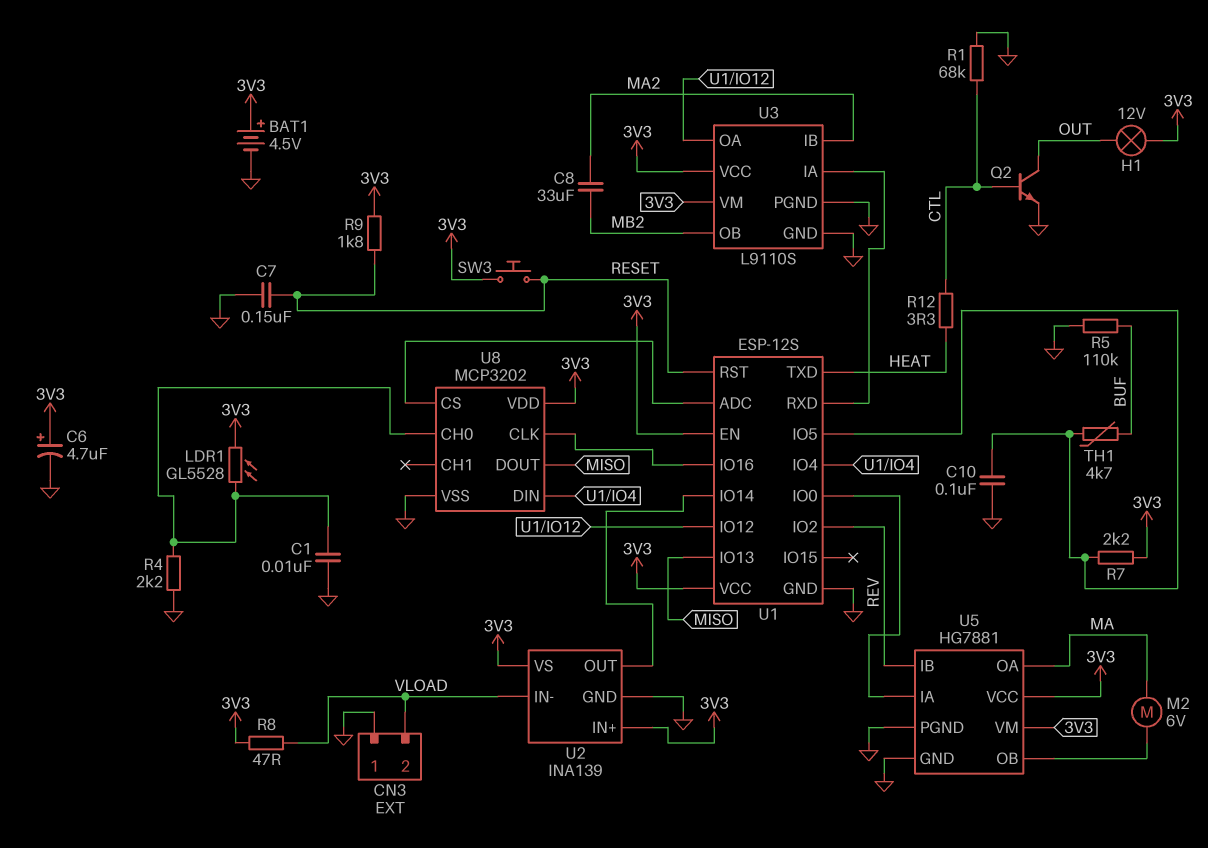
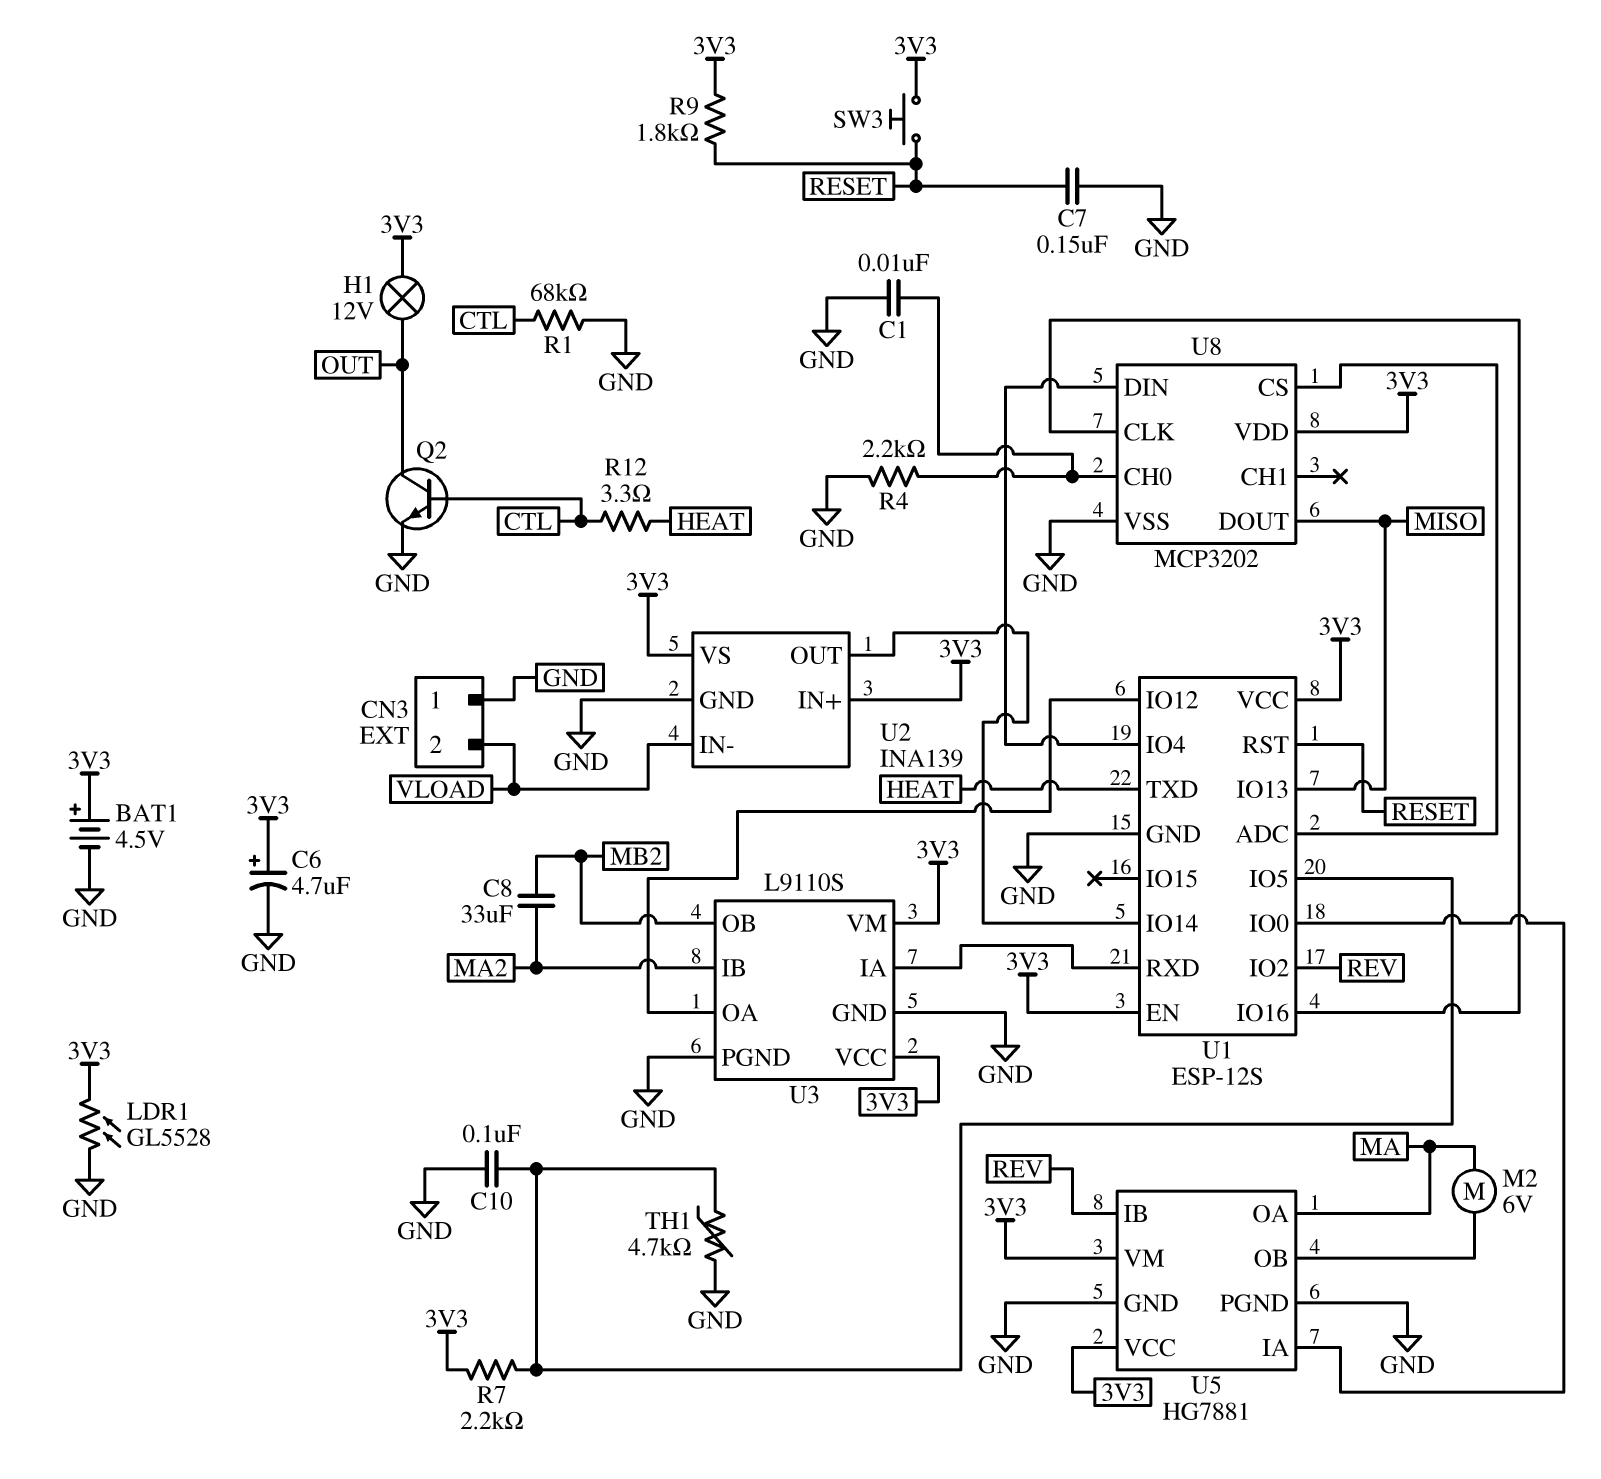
LDR1: GL5528 (3V3, U8/CH0) -> GL5528 (3V3, GND)
R5: 110k (BUF, GND) -> none
R8: 47 (3V3, VLOAD) -> none
TH1: 4.7k (BUF, U1/IO5) -> 4.7k (GND, U1/IO5)

